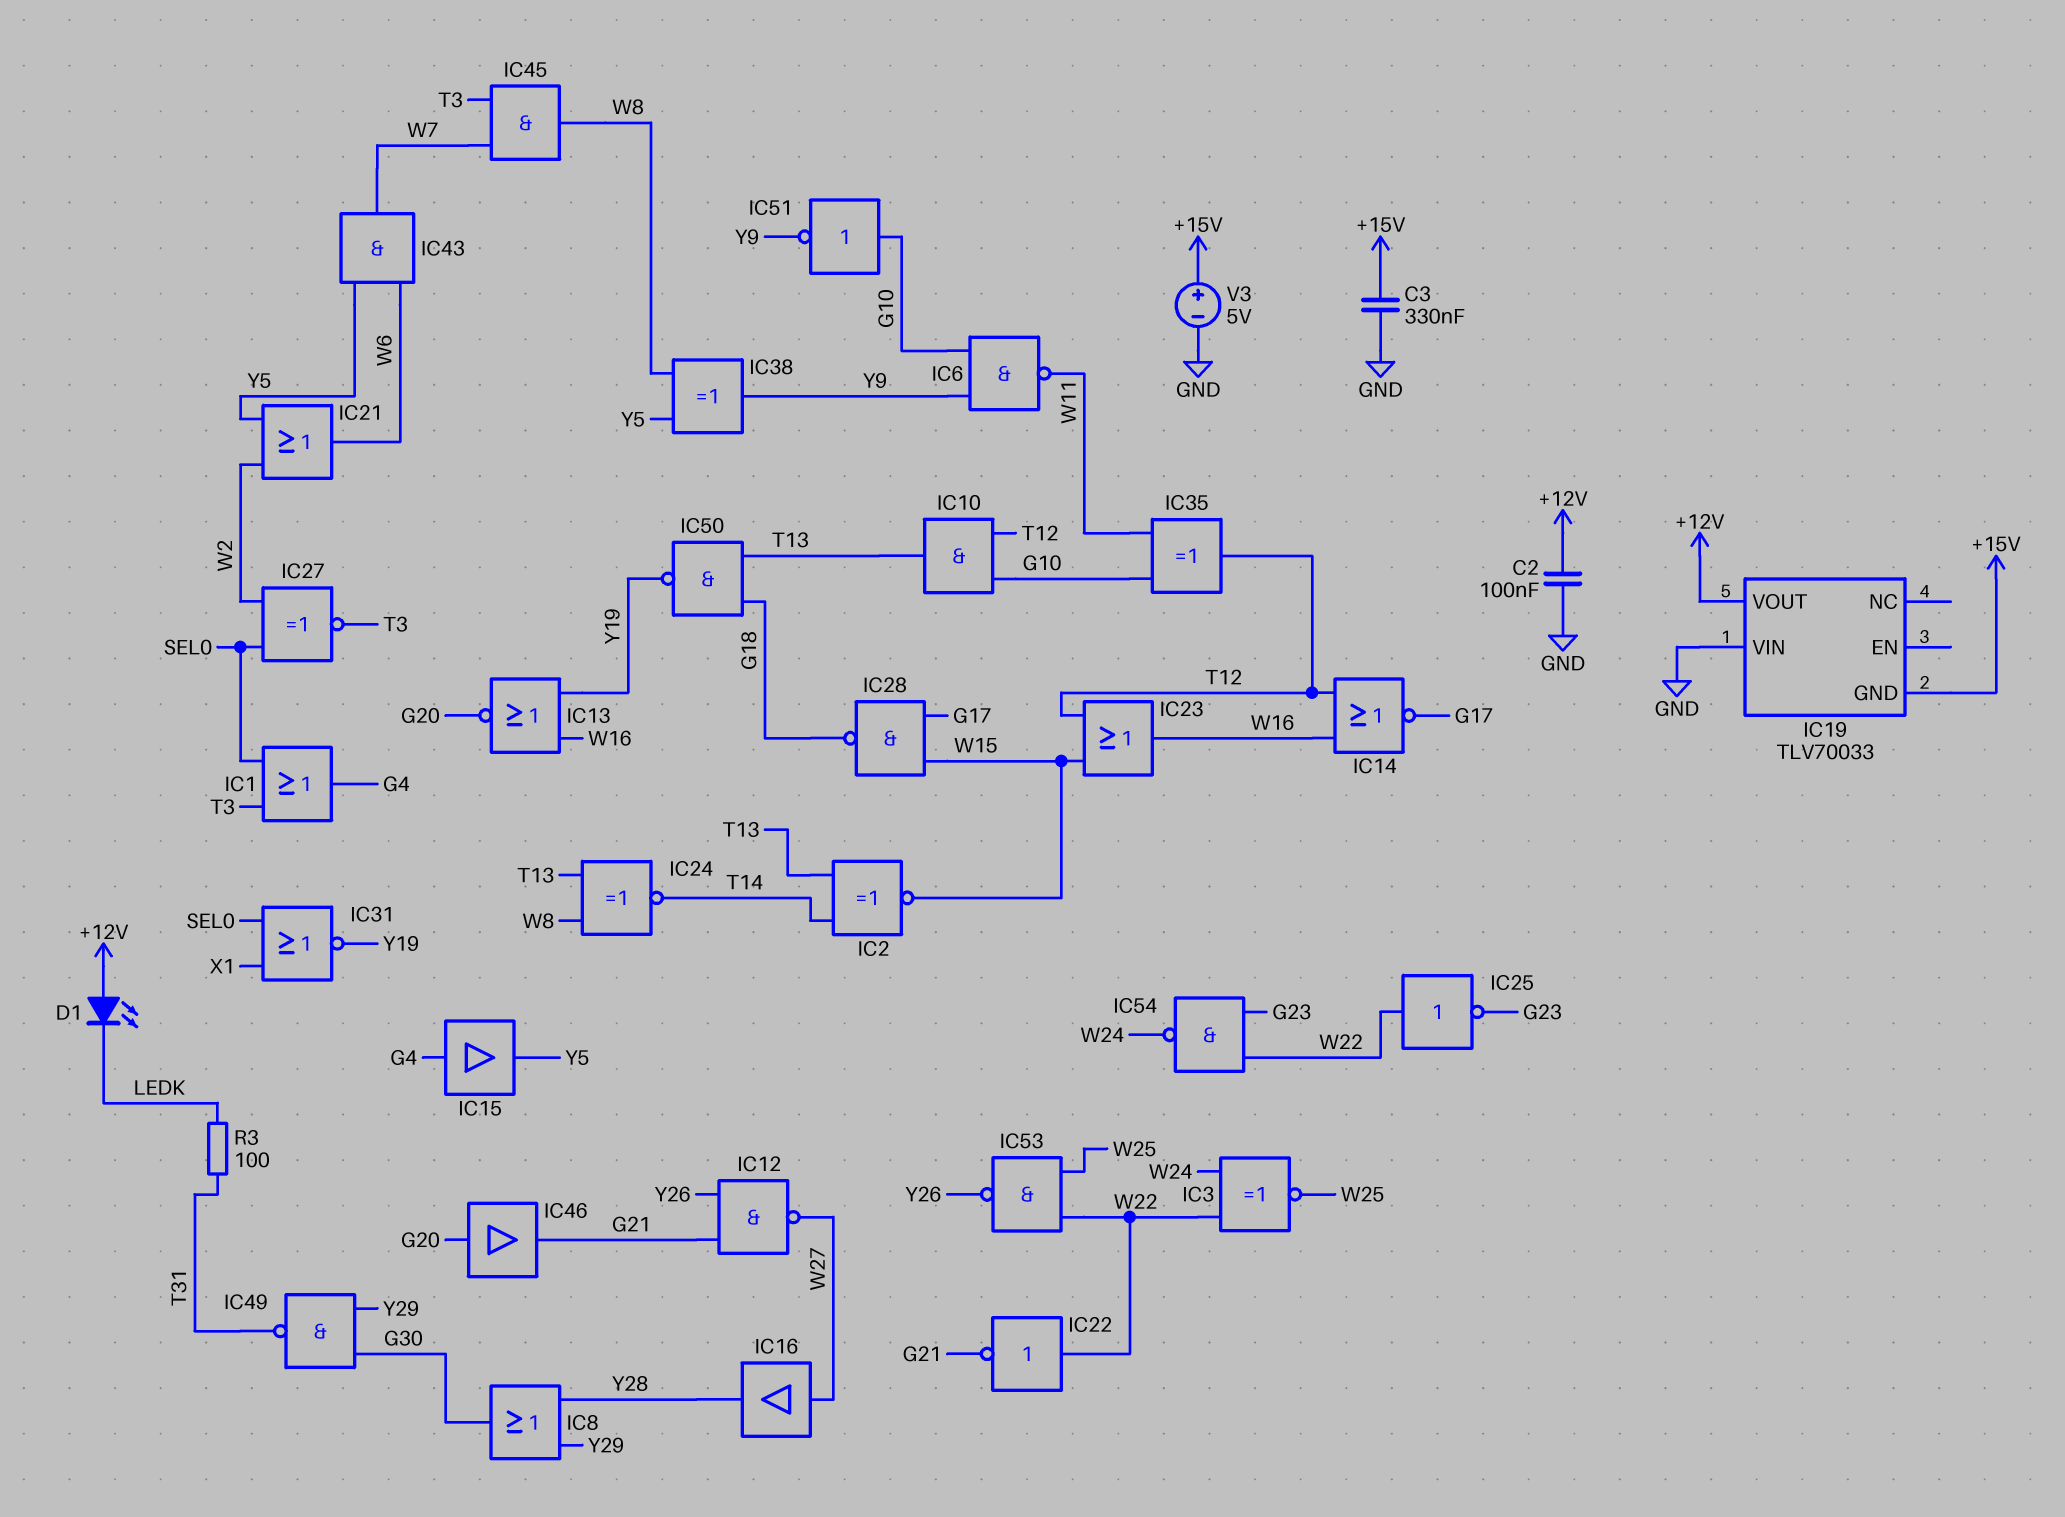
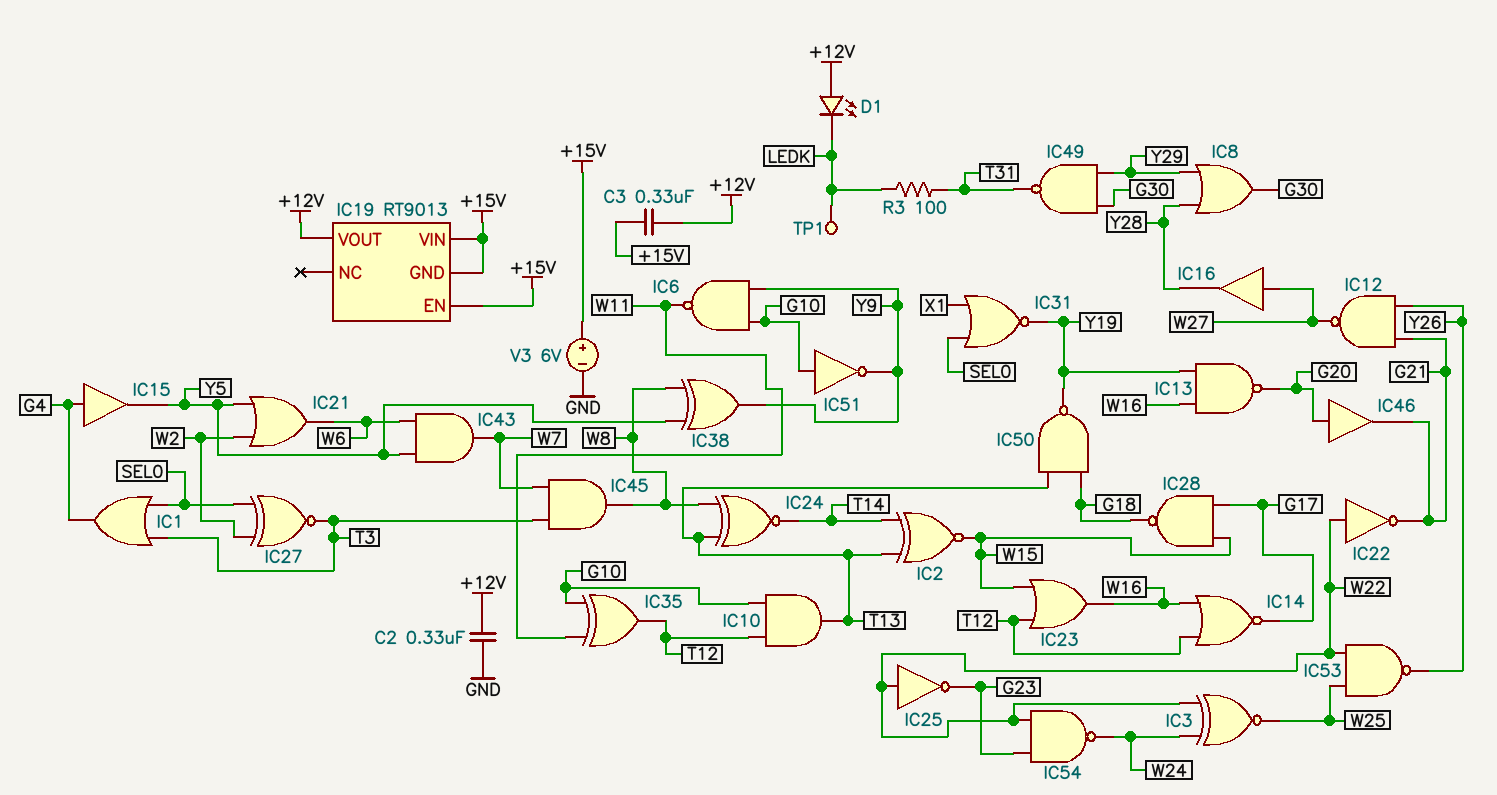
C2: 100nF (+12V, GND) -> 330nF (+12V, GND)
C3: 330nF (+15V, GND) -> 330nF (+12V, +15V)
IC13: NOR (in W16, in Y19, out G20) -> NAND (in W16, in Y19, out G20)
IC19: TLV70033 -> RT9013
IC19 pin EN: none -> +15V
IC19 pin VIN: GND -> +15V
TP1: none -> test point (LEDK)
V3: 5V (plus +15V, minus GND) -> 6V (plus +15V, minus GND)

